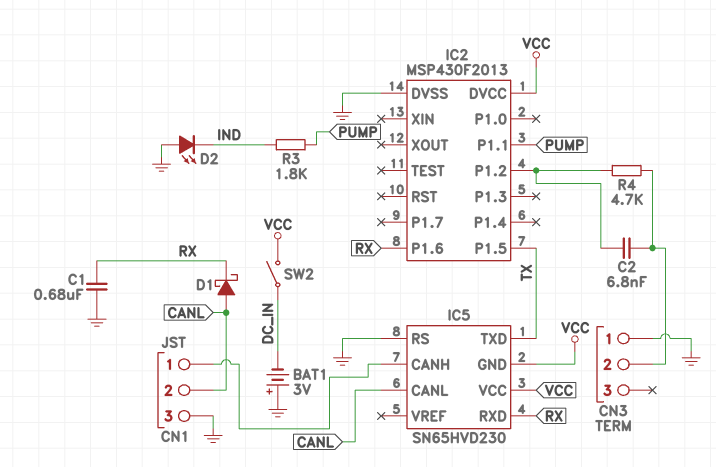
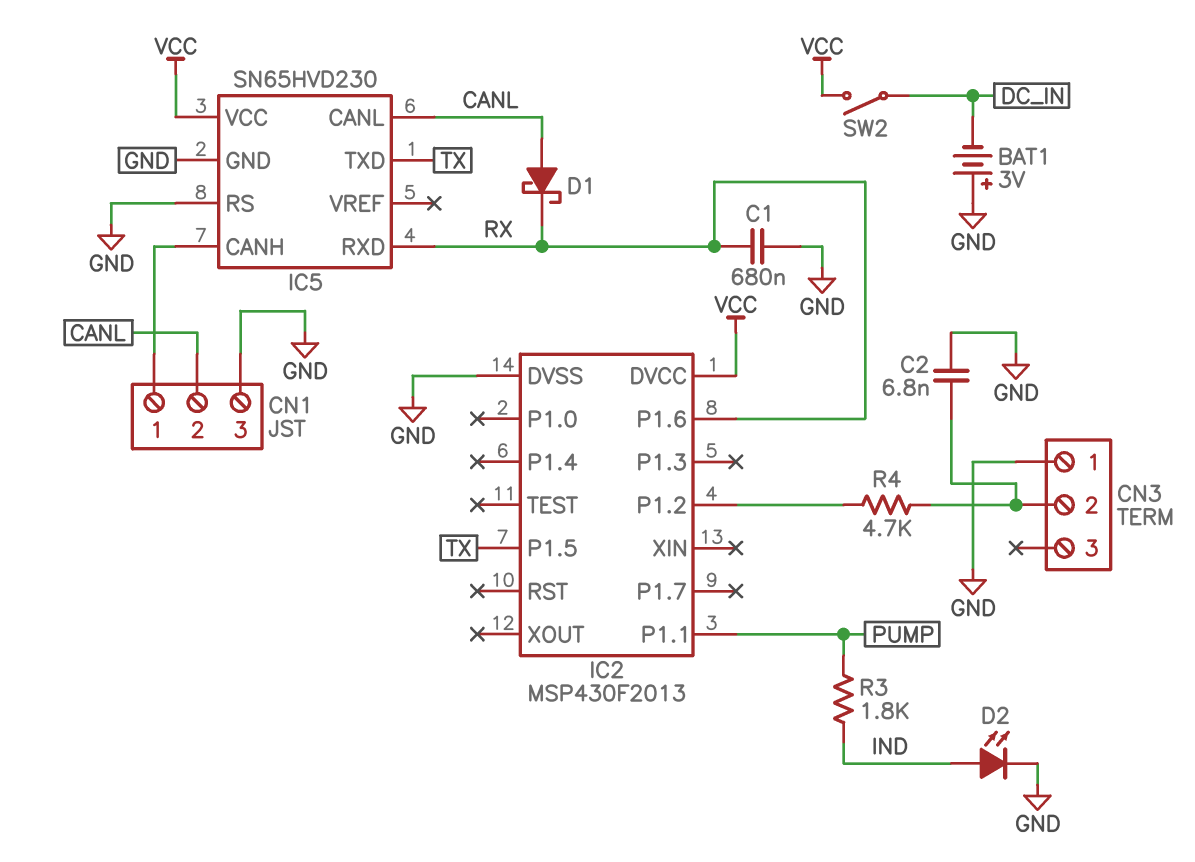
C2: 6.8nF (CN3/2, IC2/P1.2) -> 6.8nF (CN3/2, GND)
D2: LED (A GND, K IND) -> LED (A IND, K GND)
IC5 pin GND: VCC -> GND

